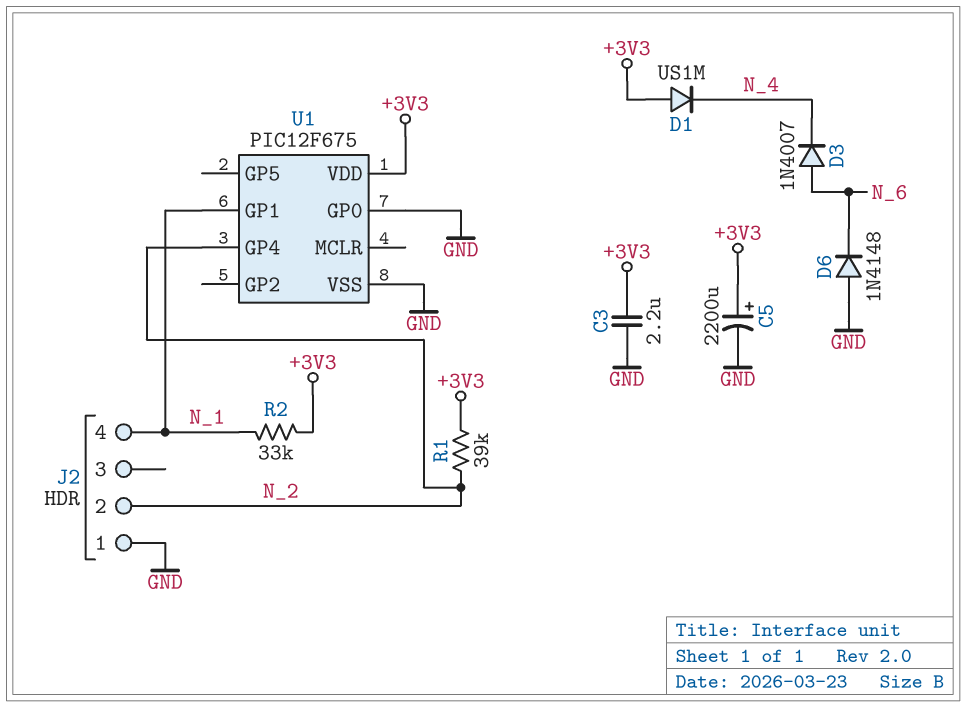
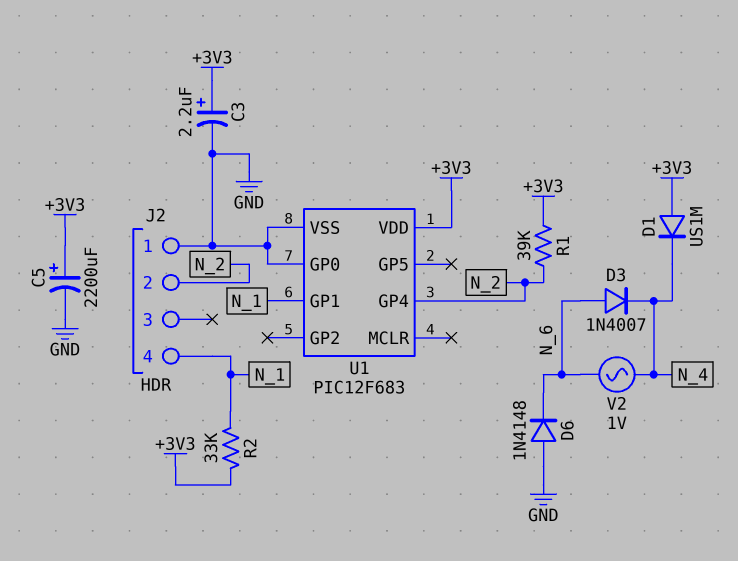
C3: 2.2uF (+3V3, GND) -> 2.2uF (plus +3V3, minus GND)
U1: PIC12F675 -> PIC12F683
V2: none -> AC 1V (N_4, N_6)

